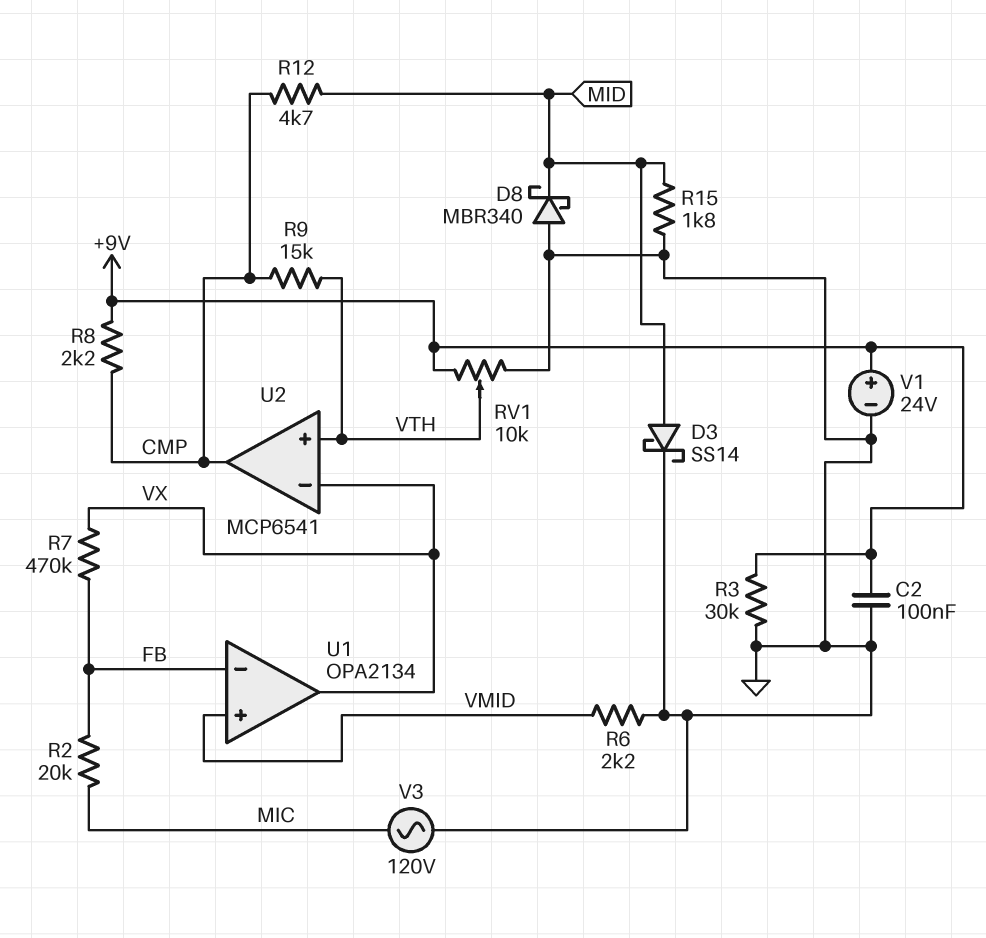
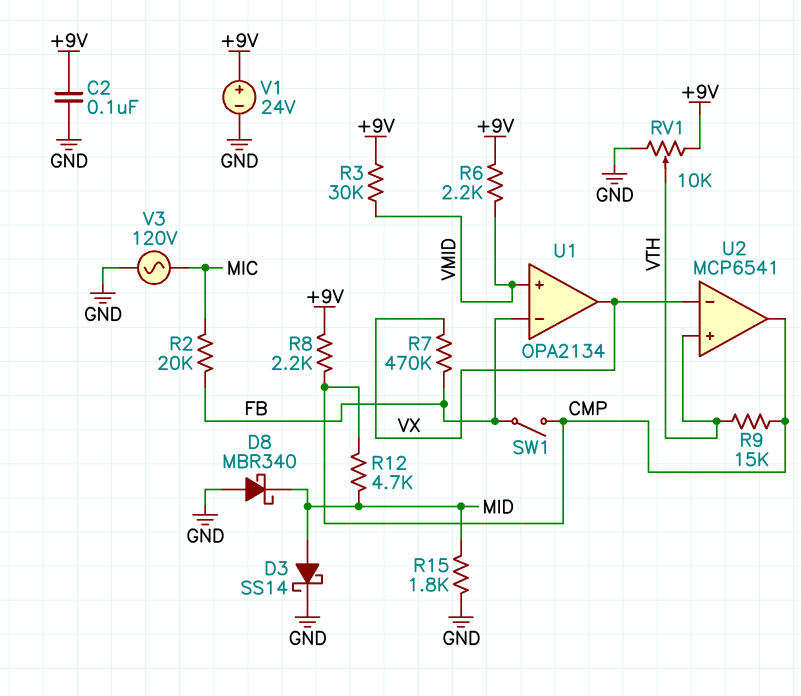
R3: 30k (+9V, GND) -> 30k (+9V, VMID)
R6: 2.2k (GND, VMID) -> 2.2k (+9V, VMID)
SW1: none -> switch (CMP, FB)

